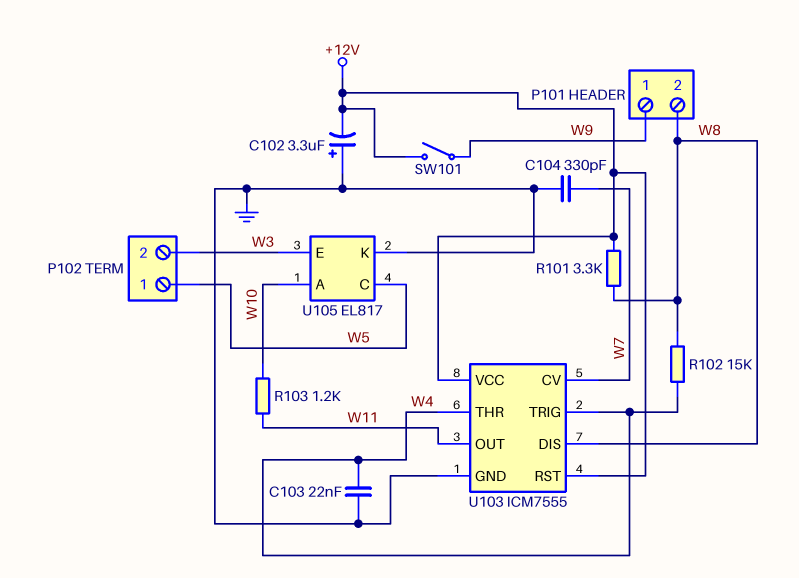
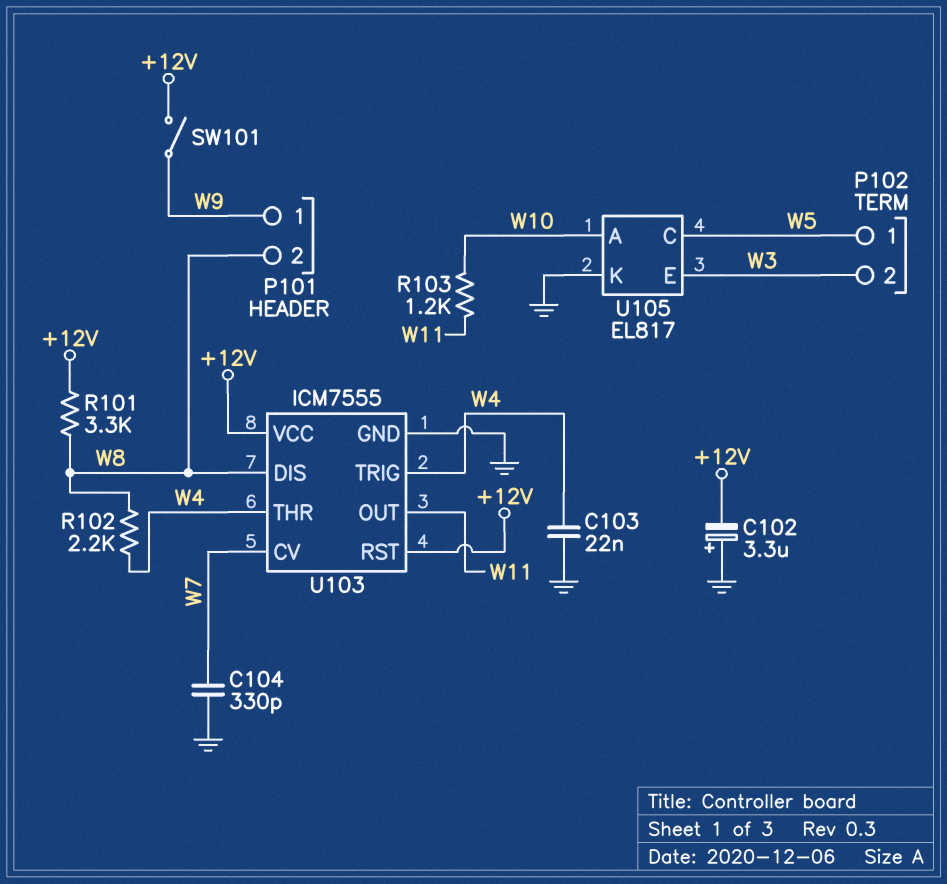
R102: 15k (W4, W8) -> 2.2k (W4, W8)

